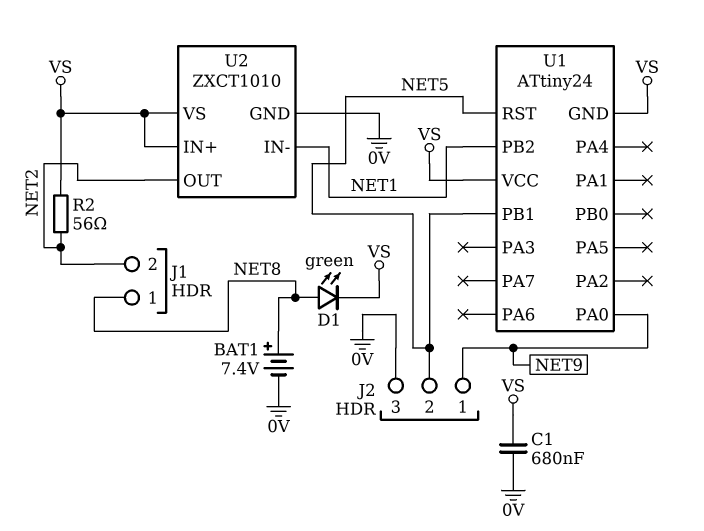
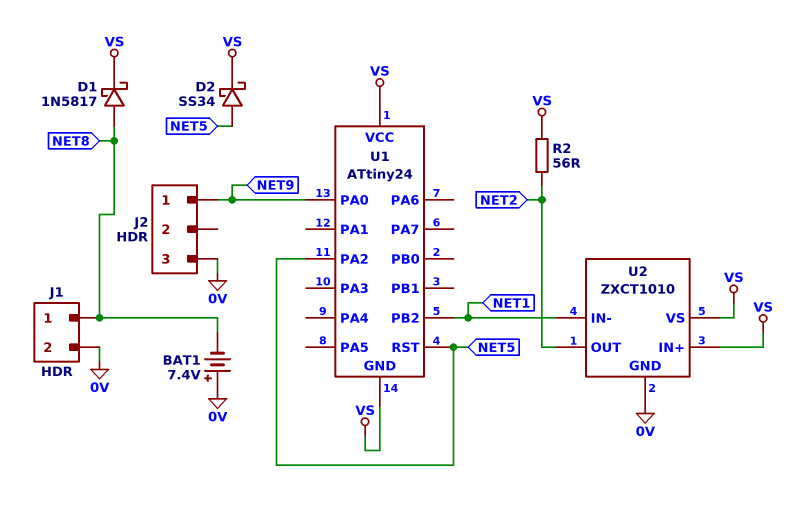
BAT1: 7.4V (plus NET8, minus 0V) -> 7.4V (plus 0V, minus NET8)
C1: 680nF (0V, VS) -> none
D1: LED green (A NET8, K VS) -> schottky 1N5817 (A NET8, K VS)
D2: none -> schottky SS34 (A NET5, K VS)
J1 pin 2: NET2 -> 0V
J2 pin 2: NET5 -> none
U1 pin PA2: none -> NET5
U1 pin PB1: NET5 -> none

